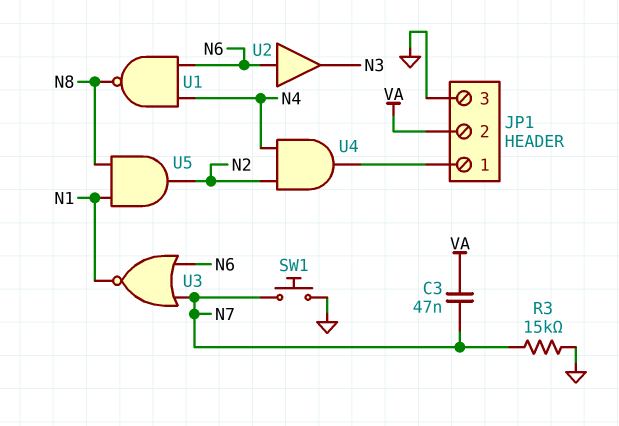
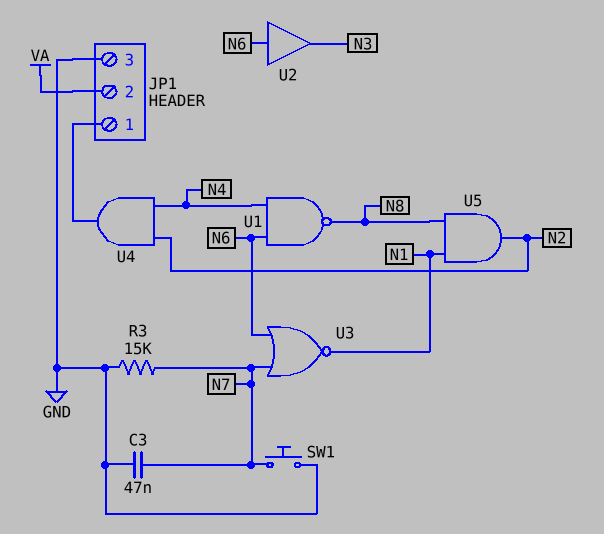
C3: 47nF (N7, VA) -> 47nF (GND, N7)

